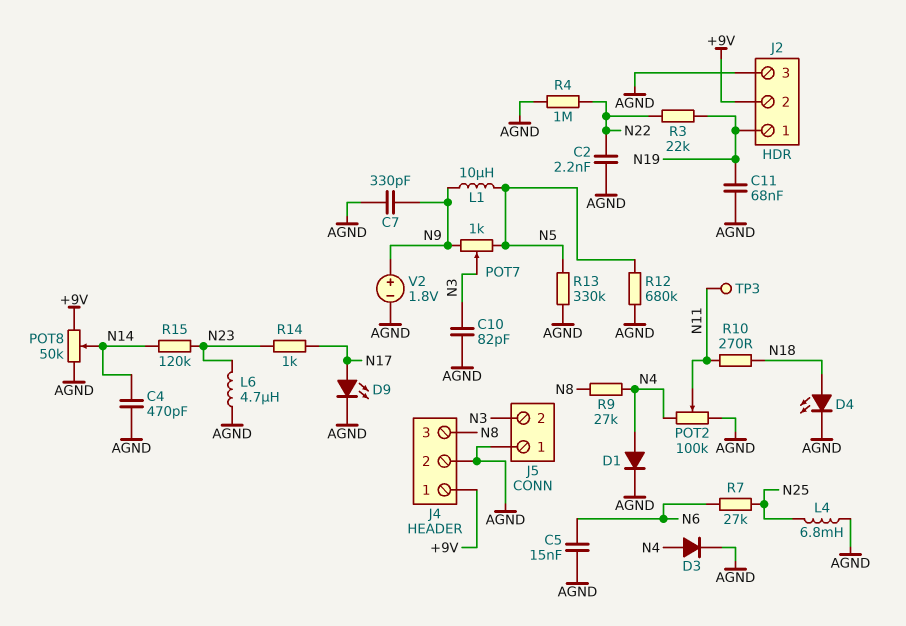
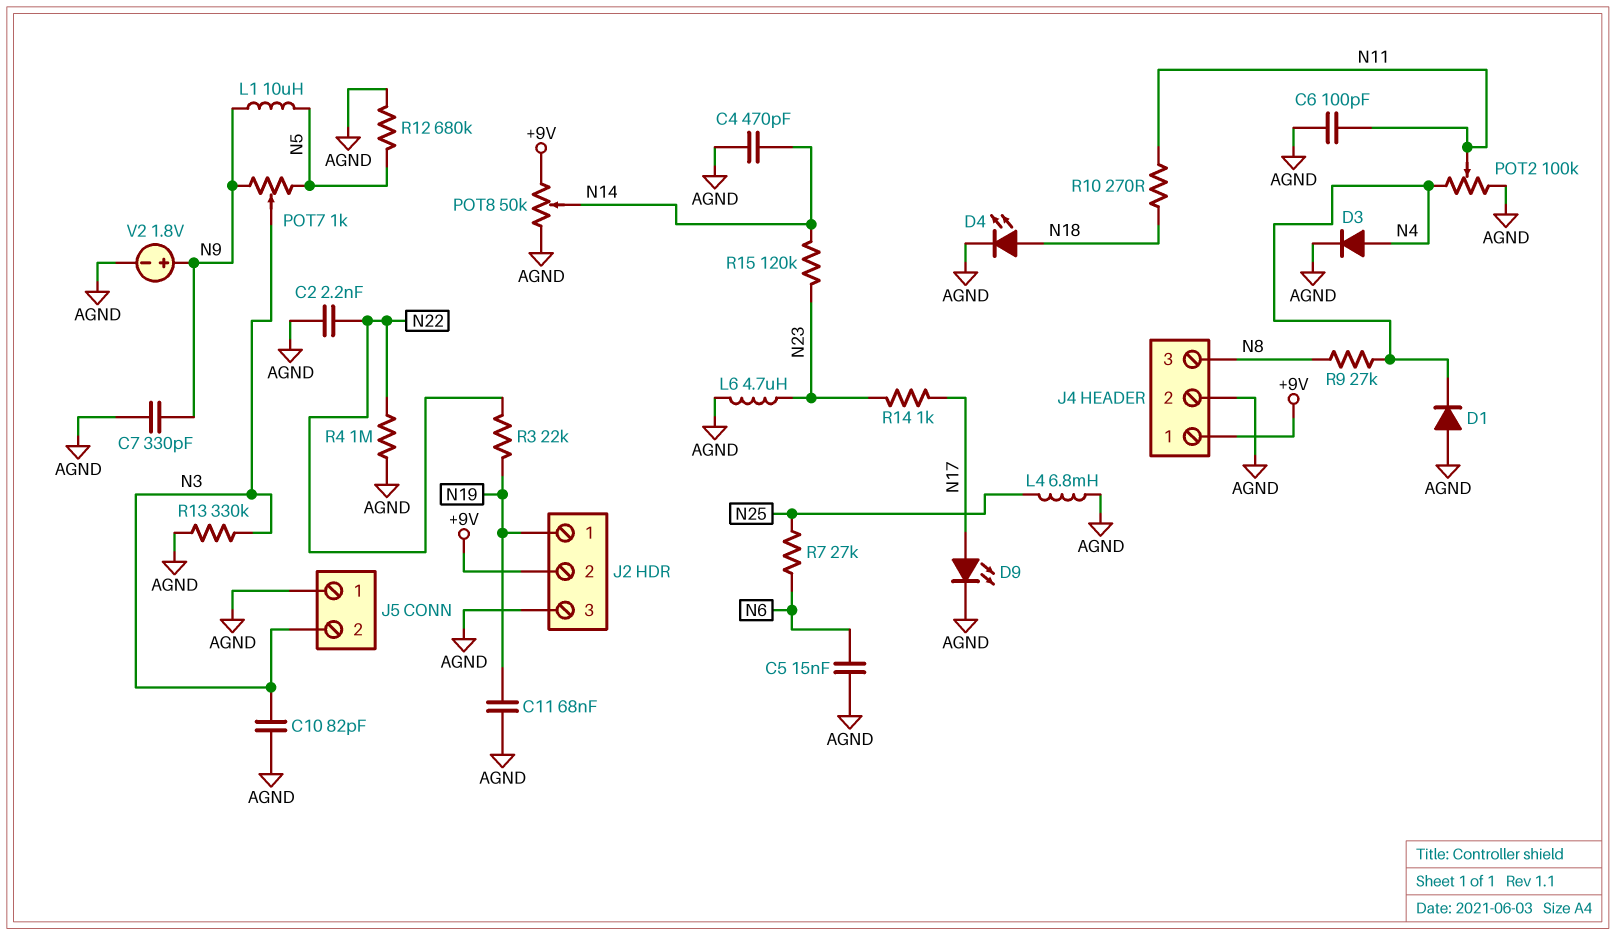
C6: none -> 100pF (AGND, N11)
D1: diode (A N4, K AGND) -> diode (A AGND, K N4)
R13: 330k (AGND, N5) -> 330k (AGND, N3)
TP3: test point (N11) -> none

